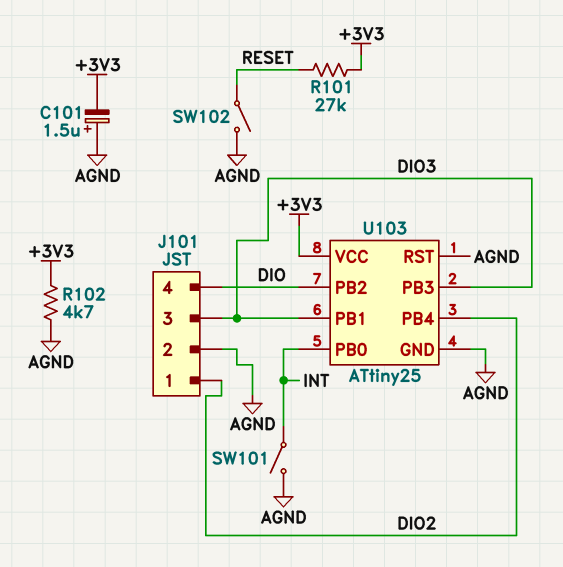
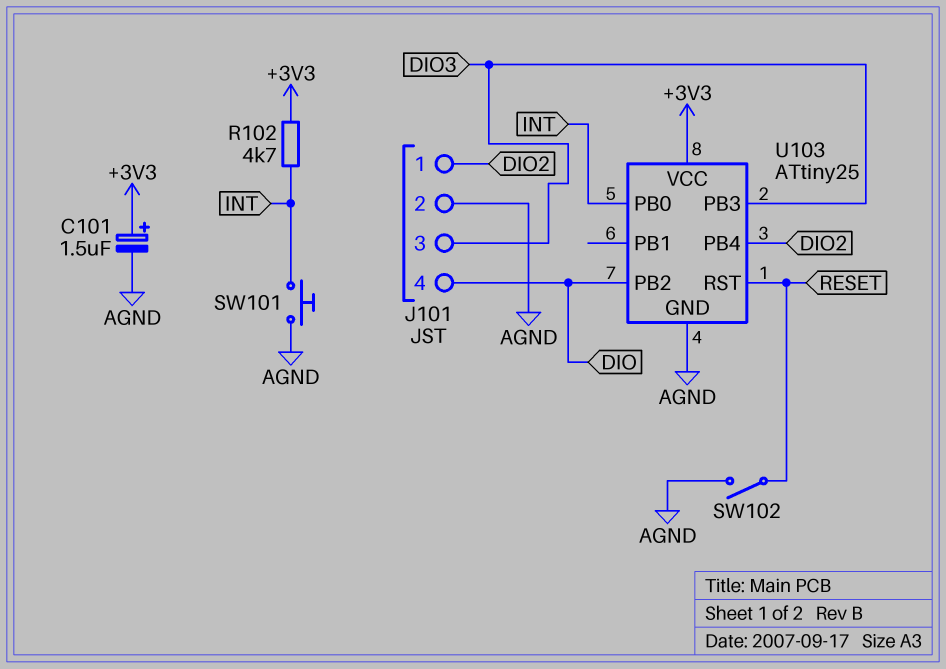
C101: 1.5uF (plus AGND, minus +3V3) -> 1.5uF (plus +3V3, minus AGND)
R101: 27k (+3V3, RESET) -> none
R102: 4.7k (+3V3, AGND) -> 4.7k (+3V3, INT)
SW101: switch (AGND, INT) -> button (AGND, INT)
U103 pin PB1: DIO3 -> none
U103 pin RST: AGND -> RESET

